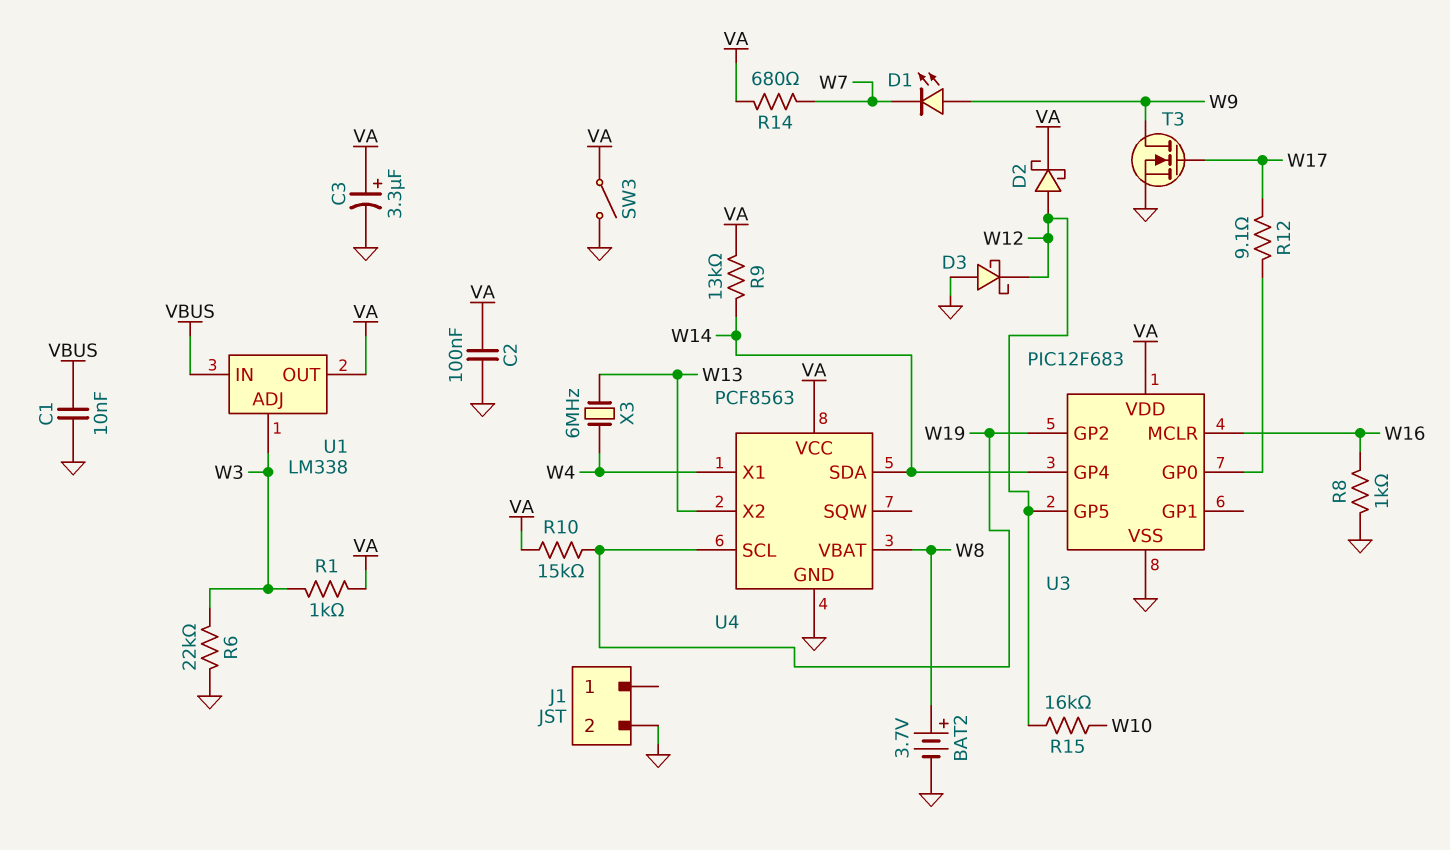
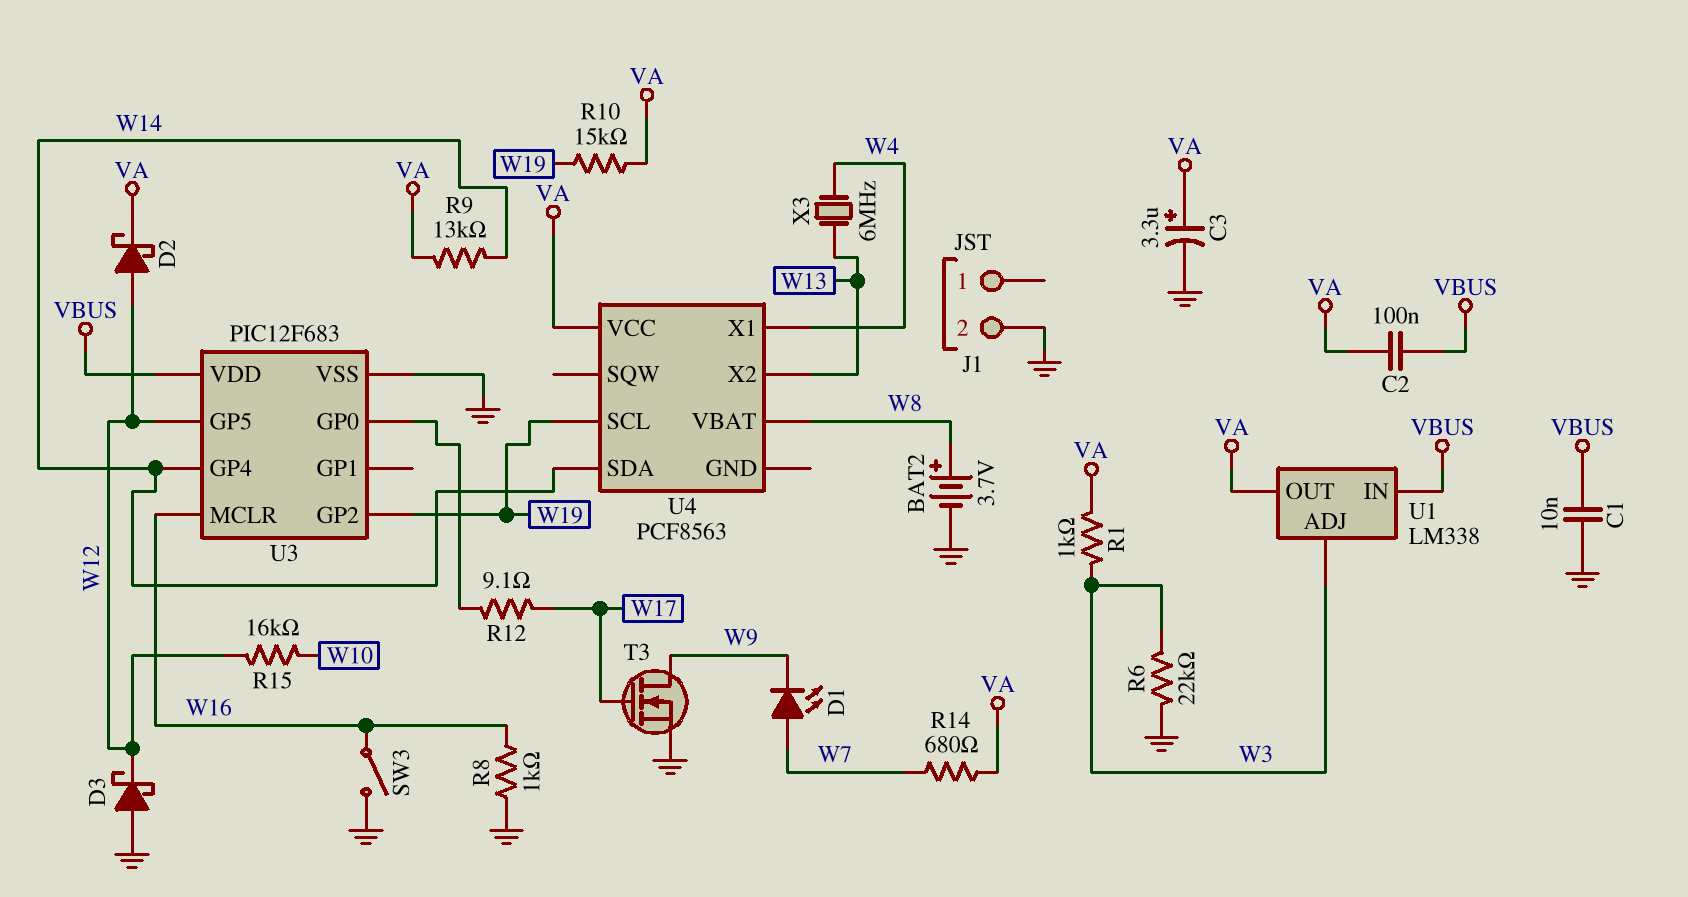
C2: 100nF (GND, VA) -> 100nF (VA, VBUS)
D1: LED (A W9, K W7) -> LED (A W7, K W9)
SW3: switch (GND, VA) -> switch (GND, W16)
U3 pin VDD: VA -> VBUS
U4 pin GND: GND -> none

